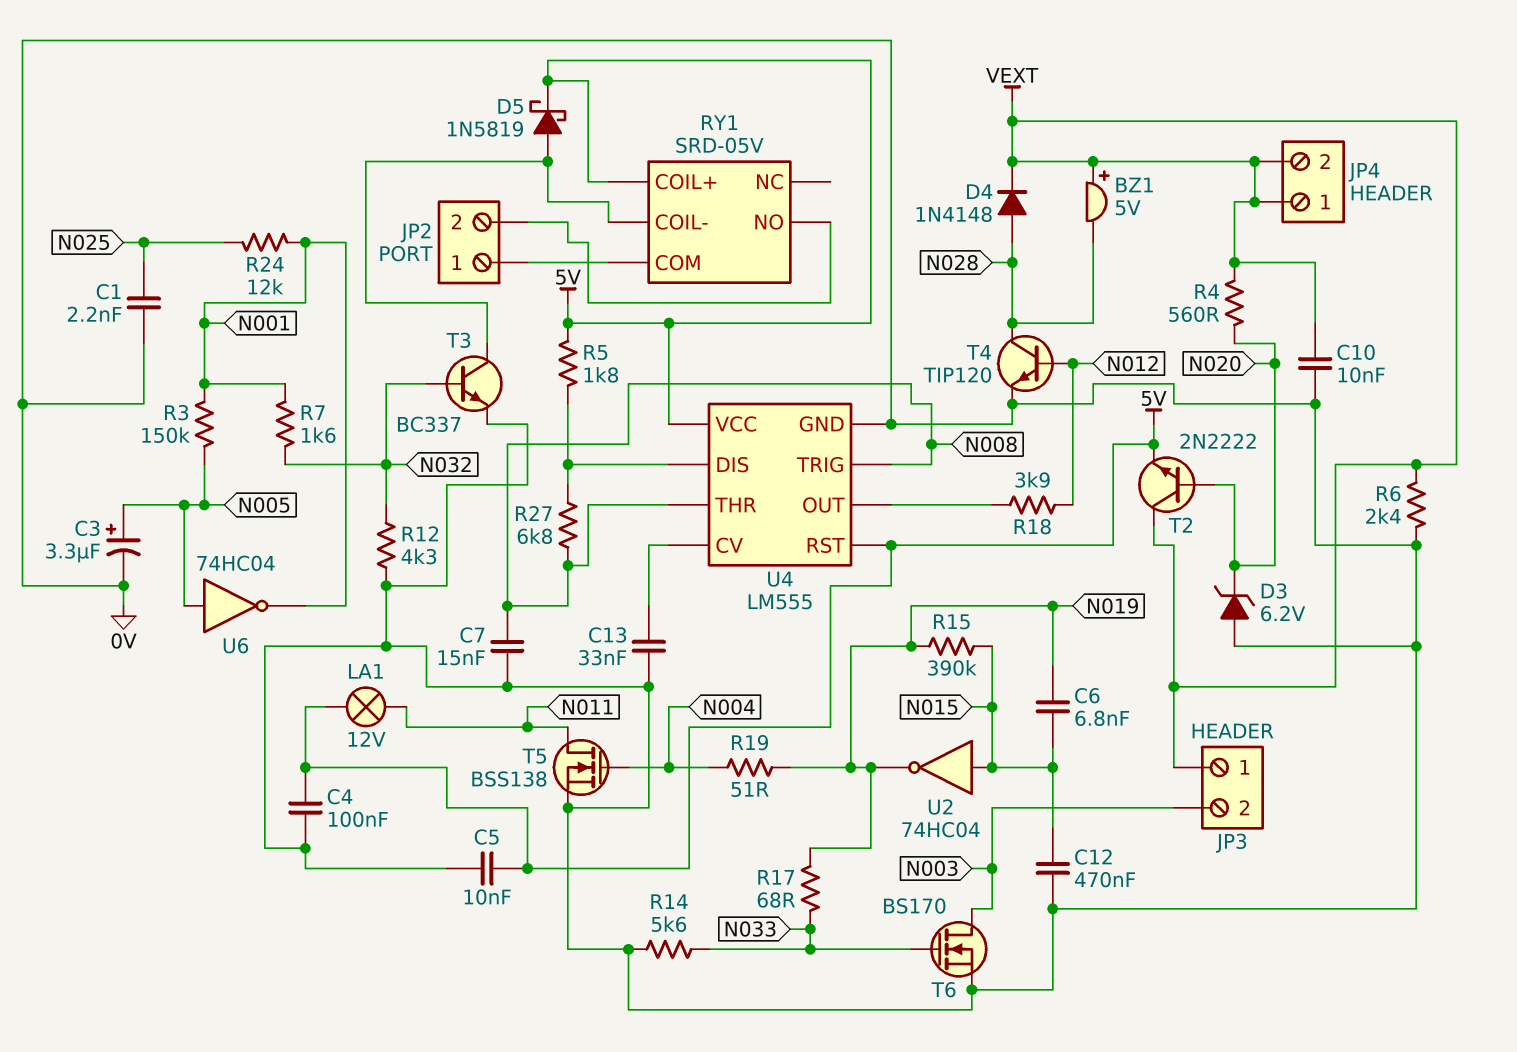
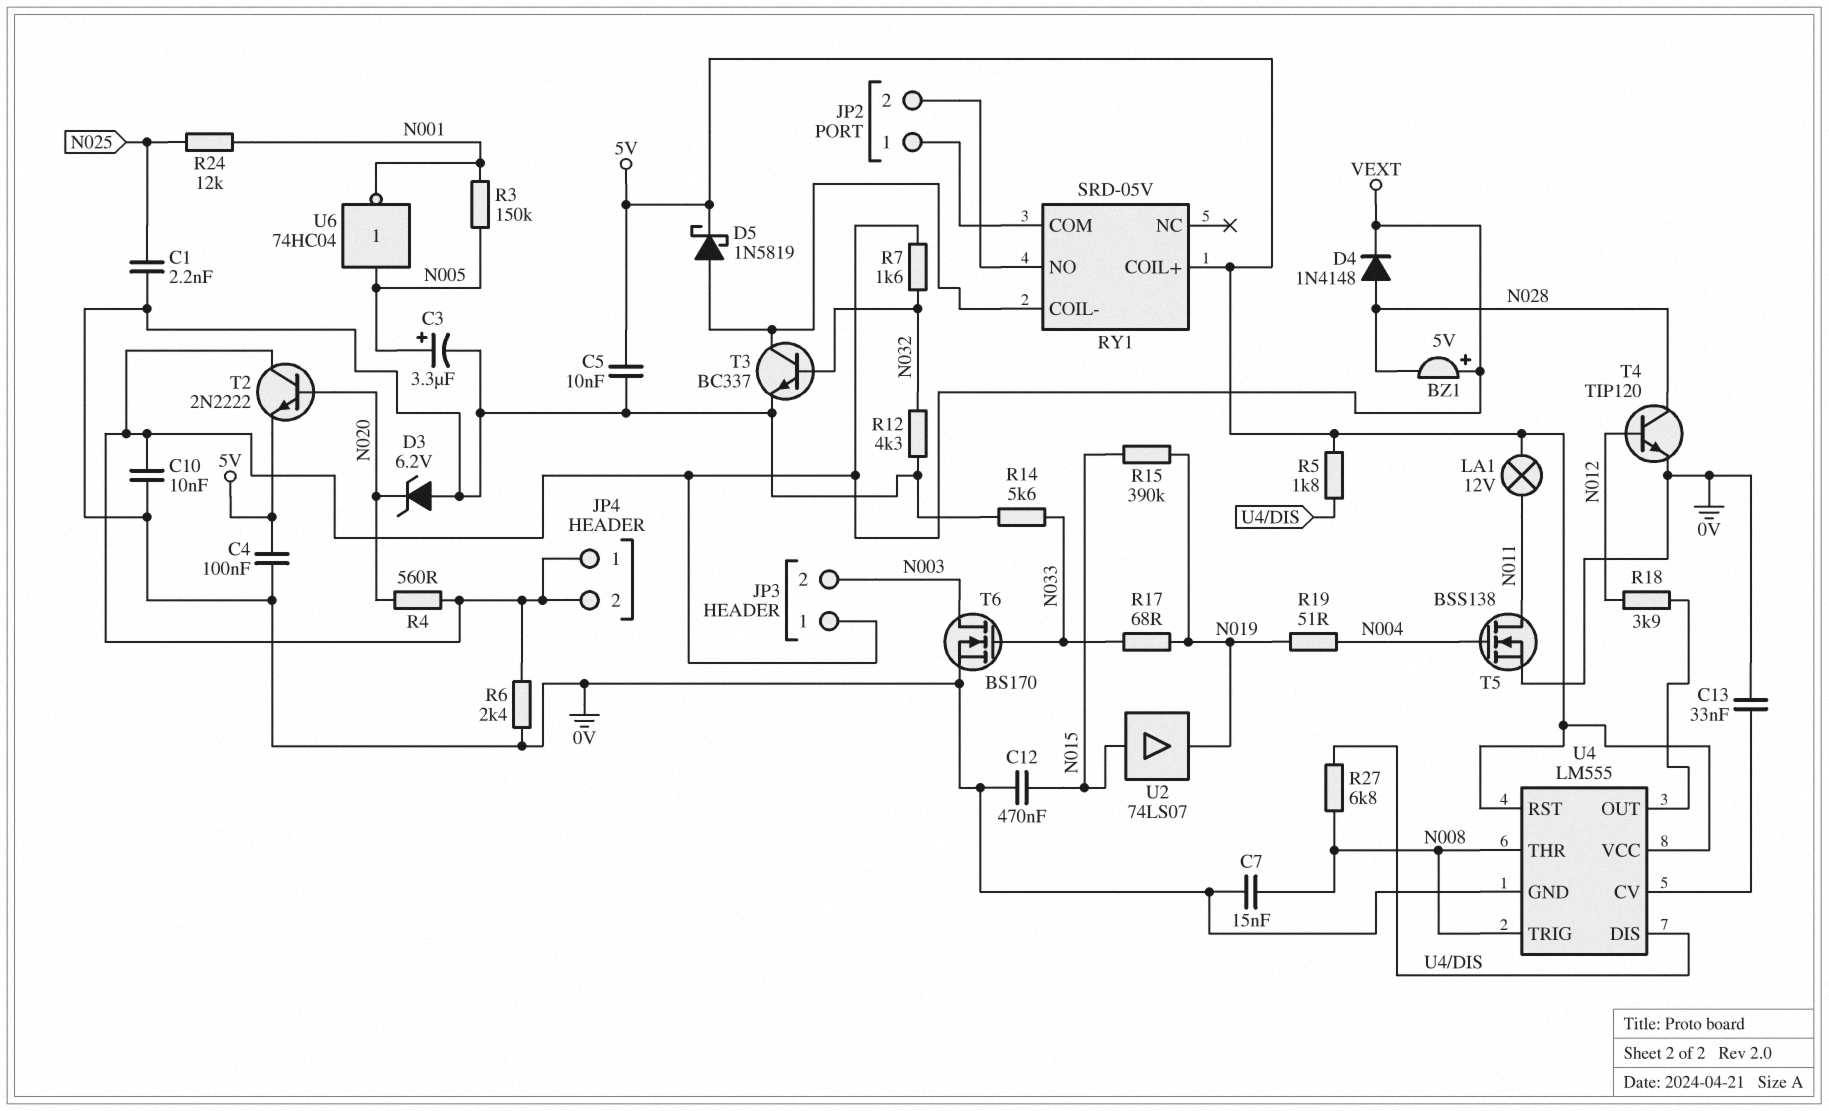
C6: 6.8nF (N015, N019) -> none
R7: 1.6k (N001, N032) -> 1.6k (N032, VEXT)
U2: NOT 74HC04 (in N015, out N019) -> buffer 74LS07 (in N015, out N019)

